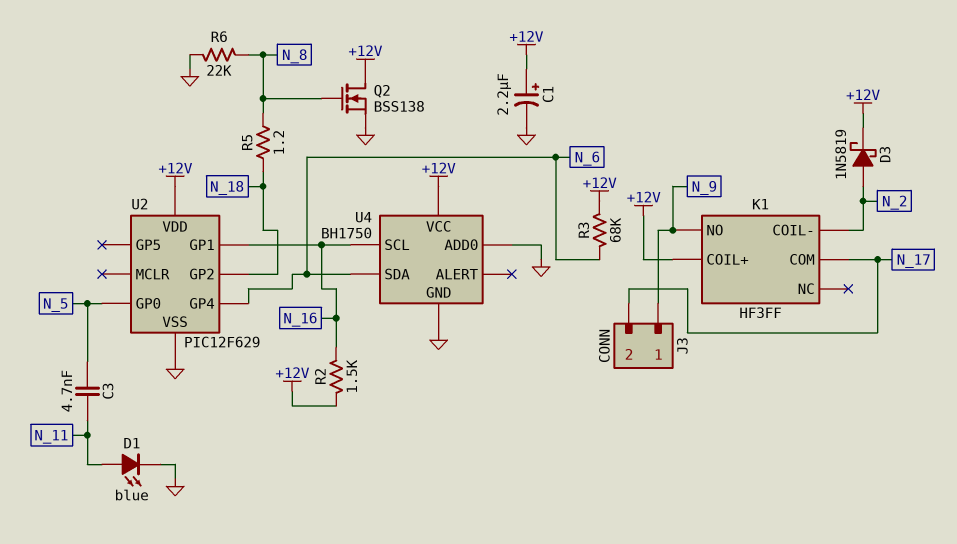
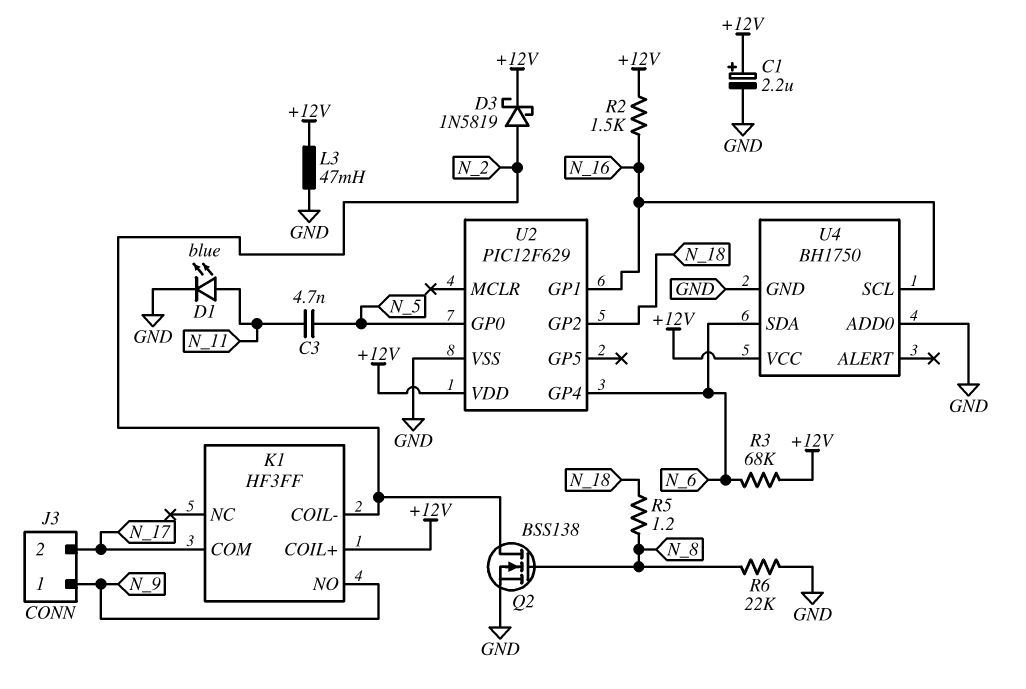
L3: none -> 47mH (+12V, GND)
Q2: NMOS BSS138 (G N_8, D +12V, S GND) -> NMOS BSS138 (G N_8, D N_2, S GND)

